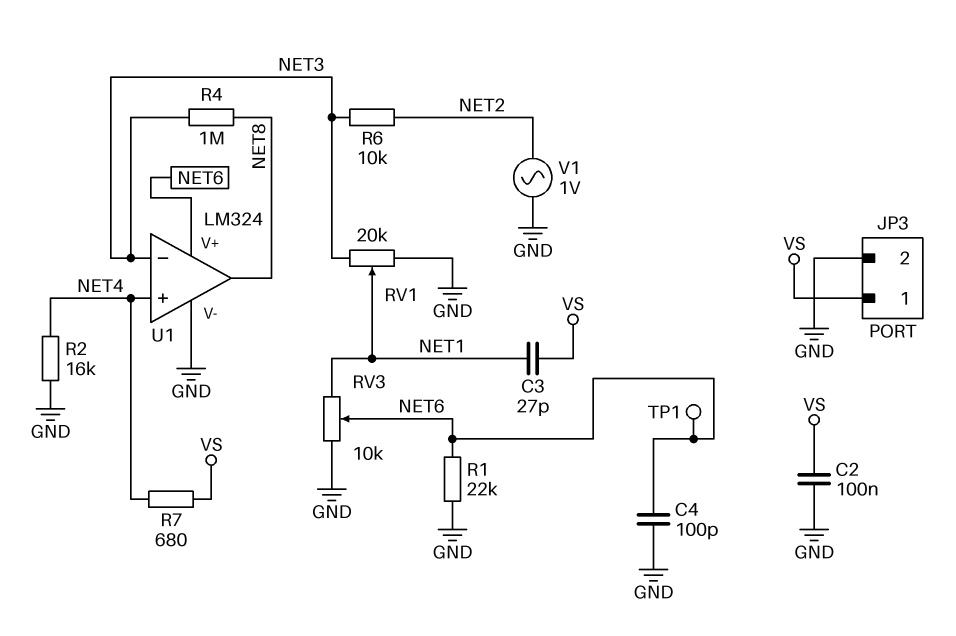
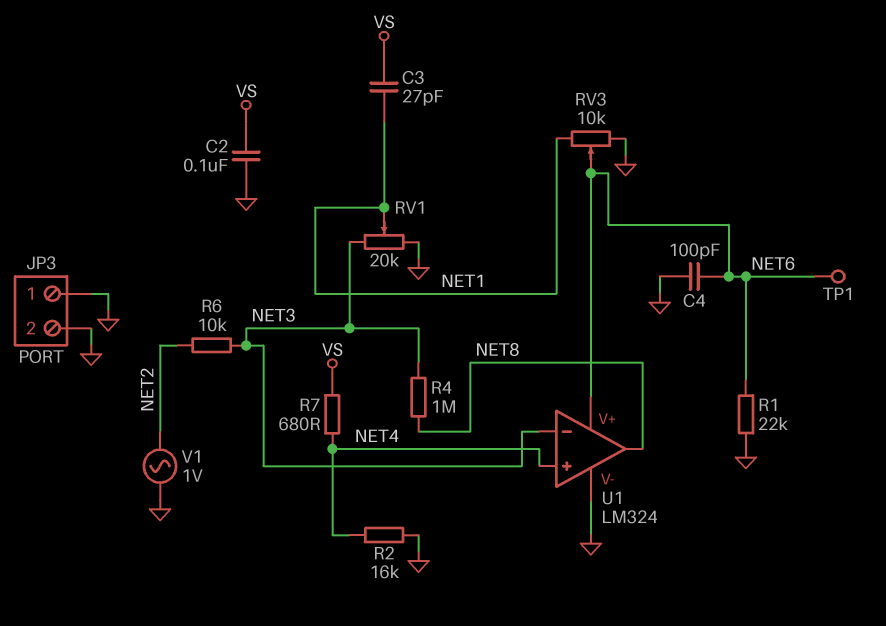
JP3 pin 1: VS -> GND

